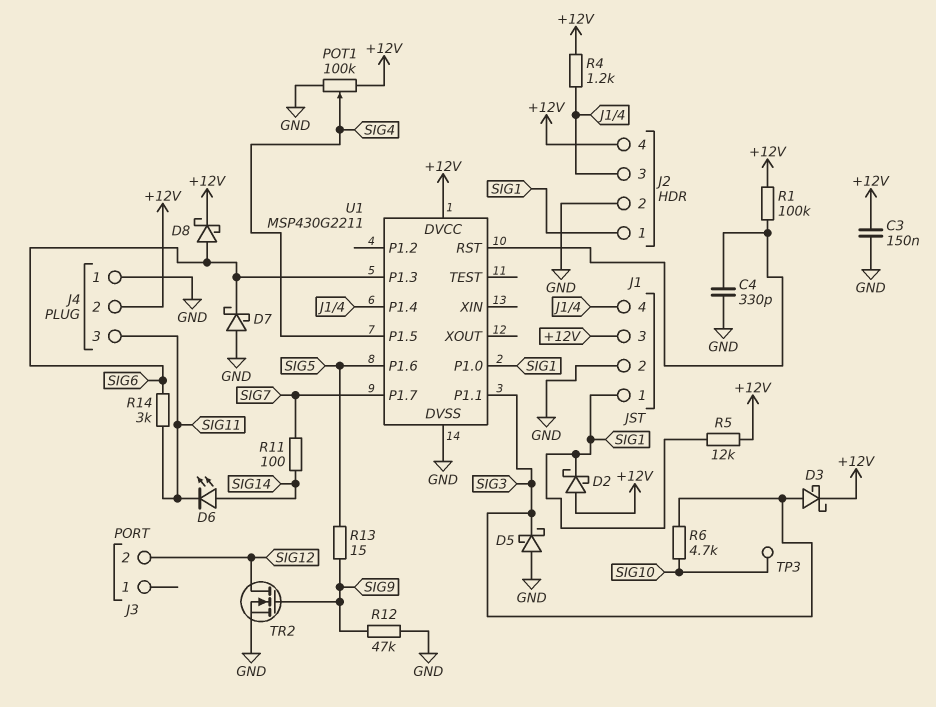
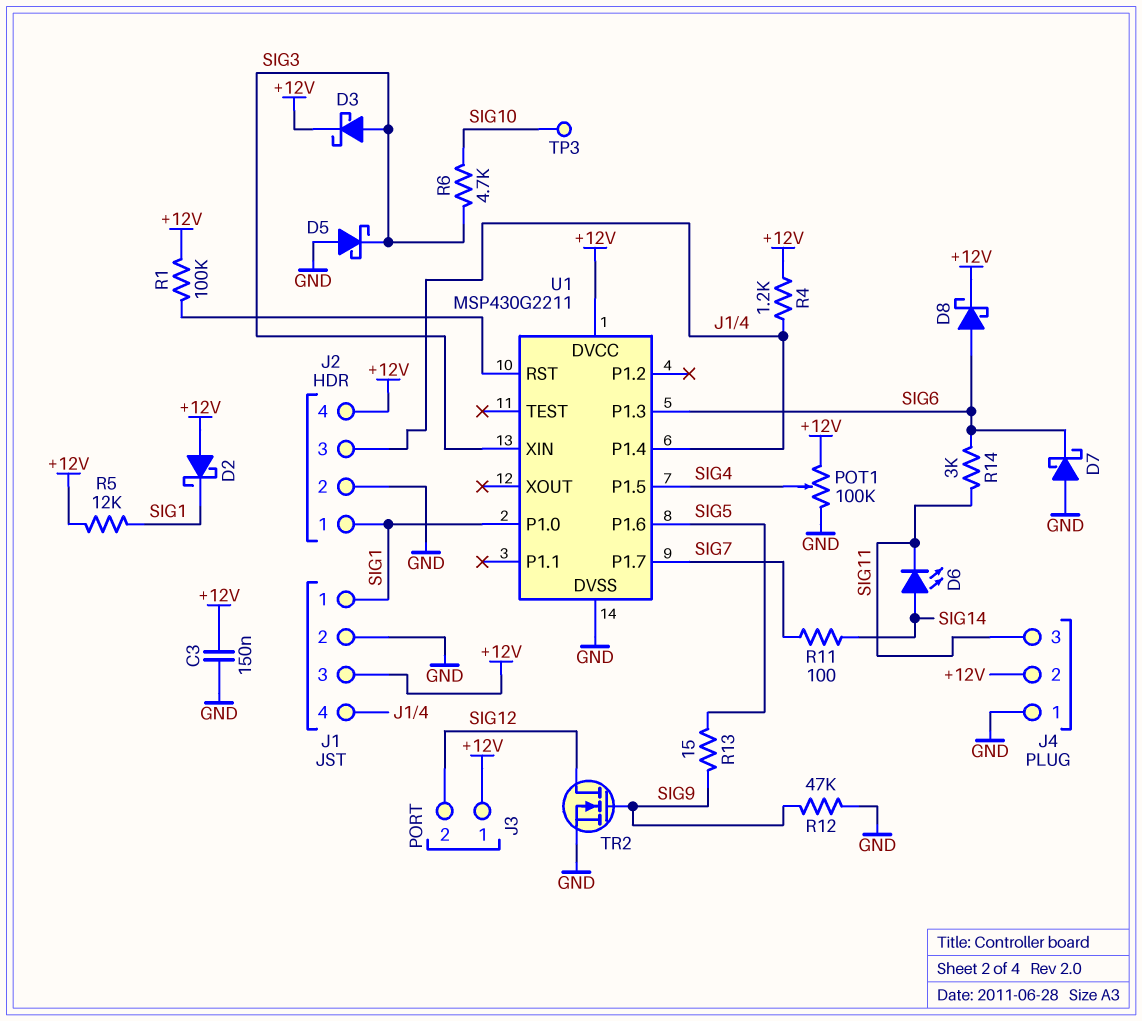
C4: 330pF (GND, U1/RST) -> none
J3 pin 1: none -> +12V
U1 pin P1.1: SIG3 -> none
U1 pin XIN: none -> SIG3

